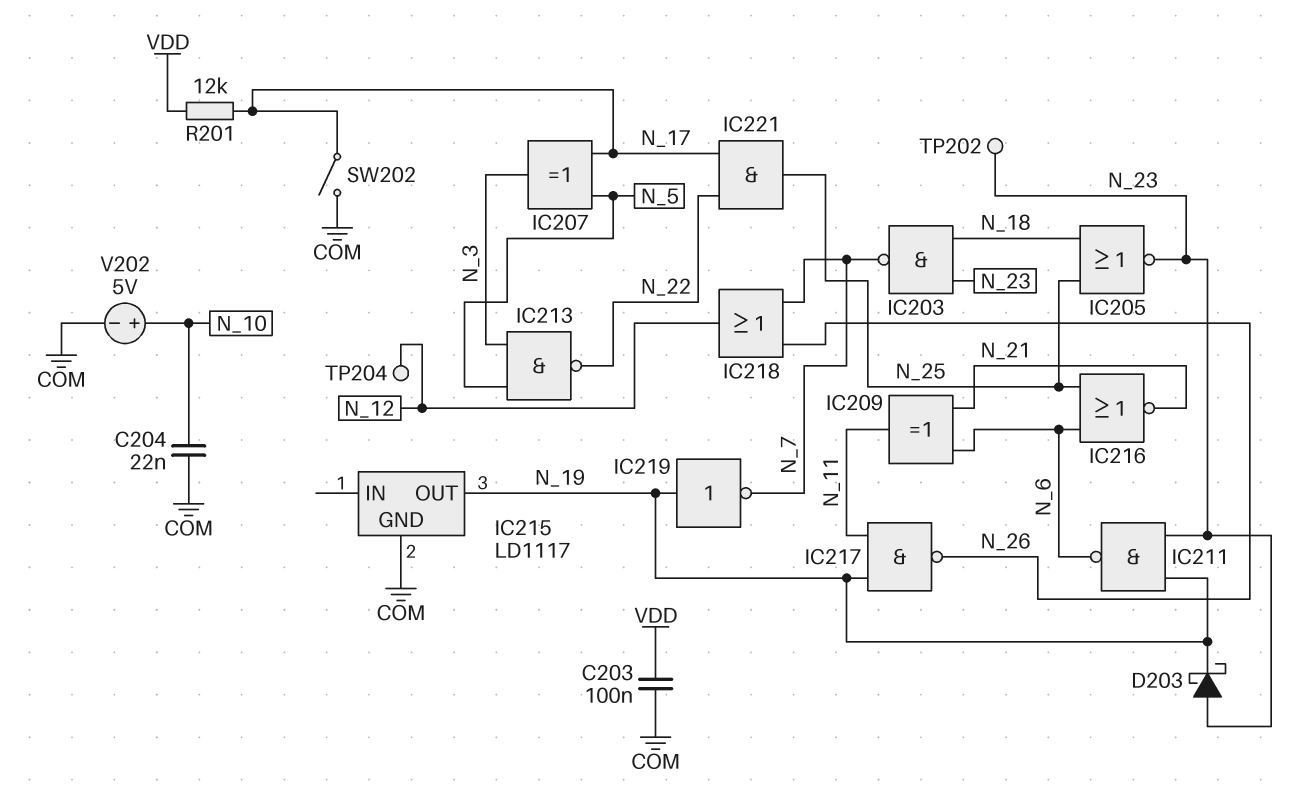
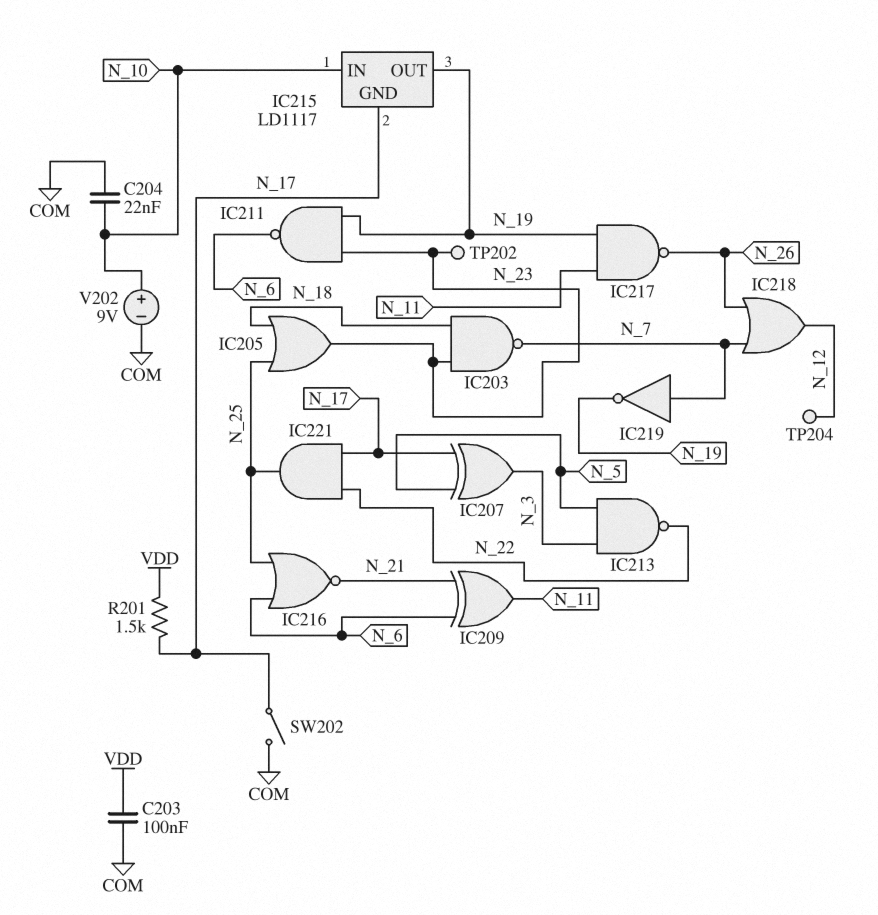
D203: schottky (A N_23, K N_19) -> none
IC205: NOR (in N_18, in N_25, out N_23) -> OR (in N_18, in N_25, out N_23)
IC215 pin GND: COM -> N_17
IC215 pin IN: none -> N_10
IC219: NOT (in N_19, out N_7) -> NOT (in N_7, out N_19)
R201: 12k (N_17, VDD) -> 1.5k (N_17, VDD)
V202: 5V (plus N_10, minus COM) -> 9V (plus N_10, minus COM)

